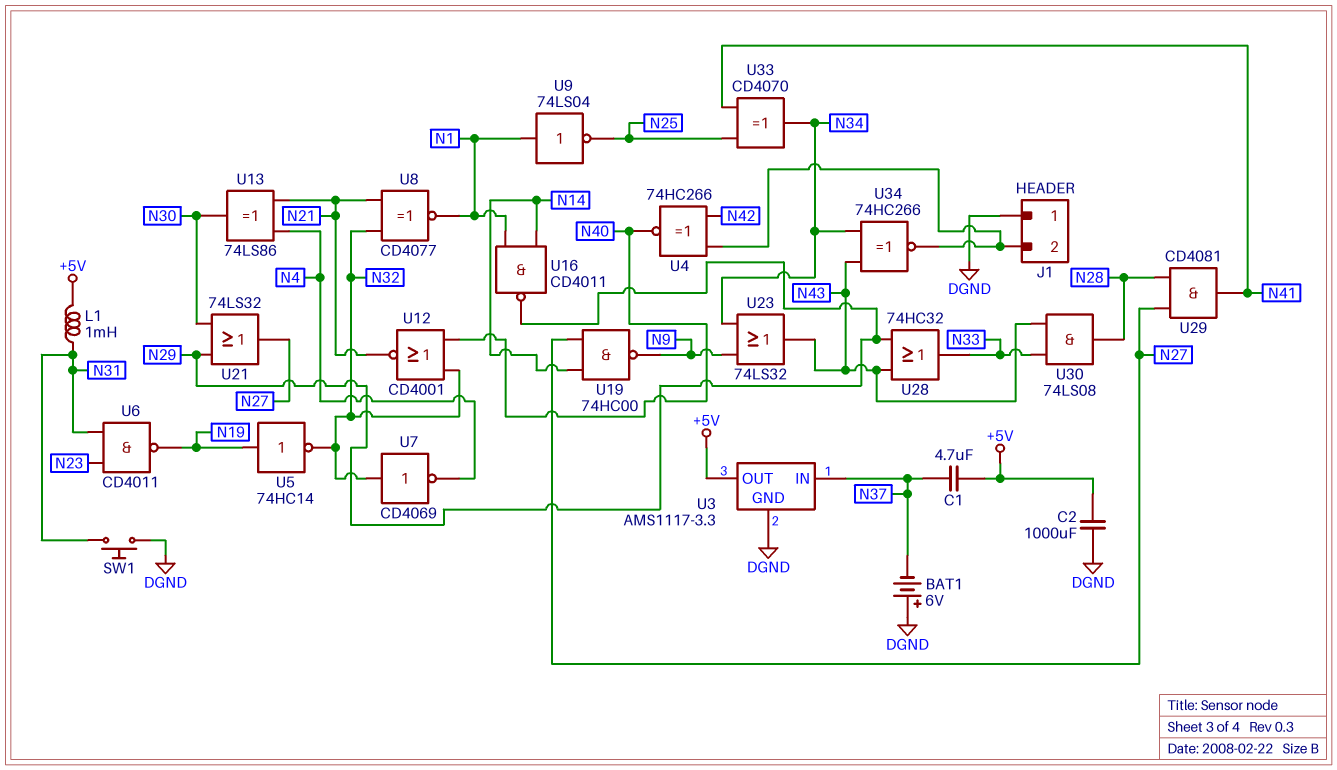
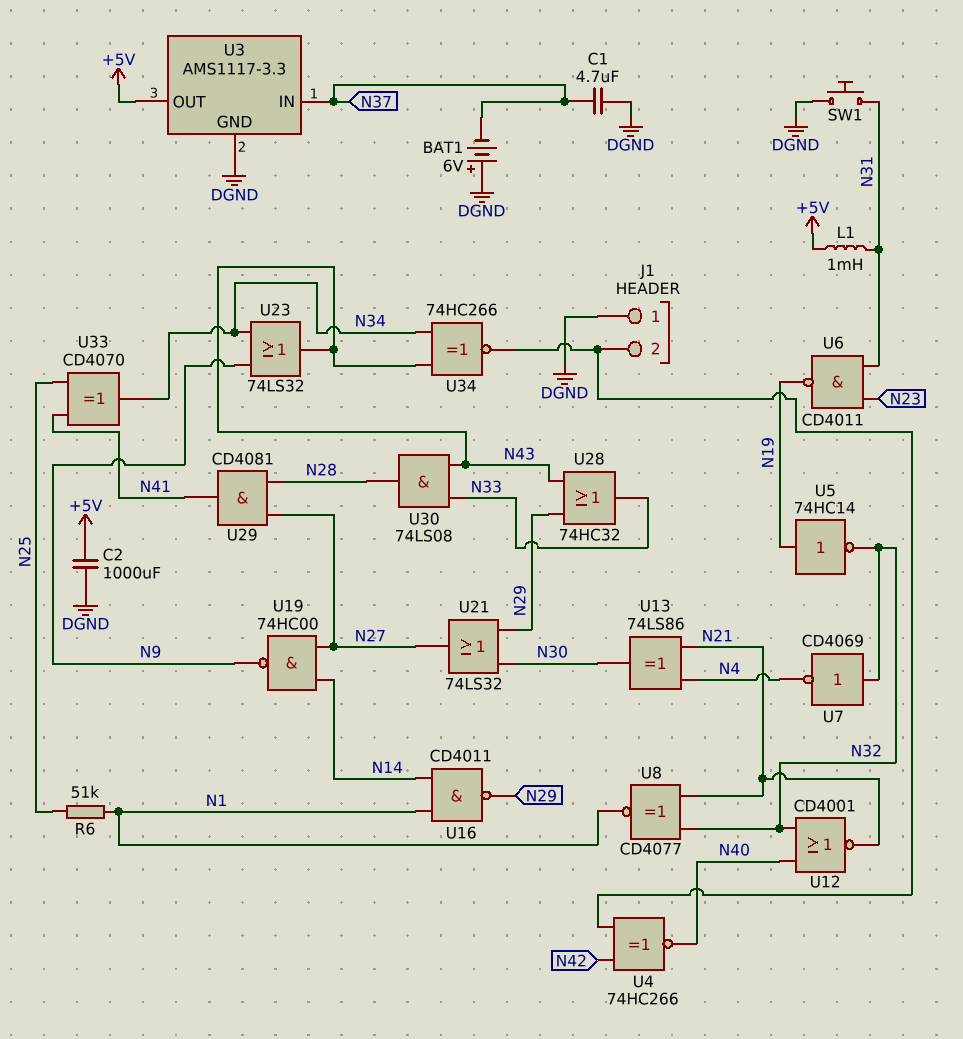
C1: 4.7uF (+5V, N37) -> 4.7uF (DGND, N37)
R6: none -> 51k (N1, N25)
U9: NOT 74LS04 (in N1, out N25) -> none

